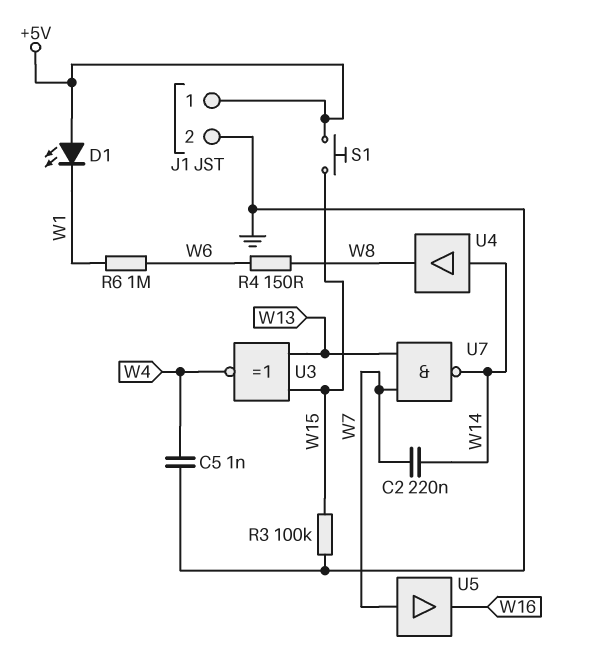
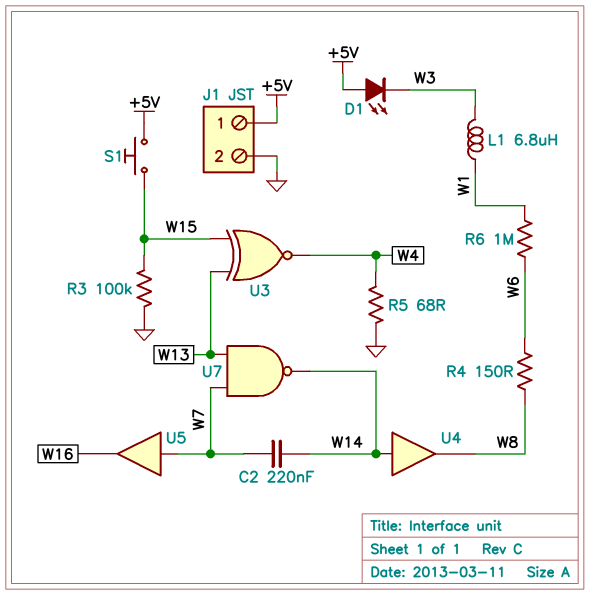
C5: 1nF (GND, W4) -> none
D1: LED (A +5V, K W1) -> LED (A +5V, K W3)
L1: none -> 6.8uH (W1, W3)
R5: none -> 68 (GND, W4)

